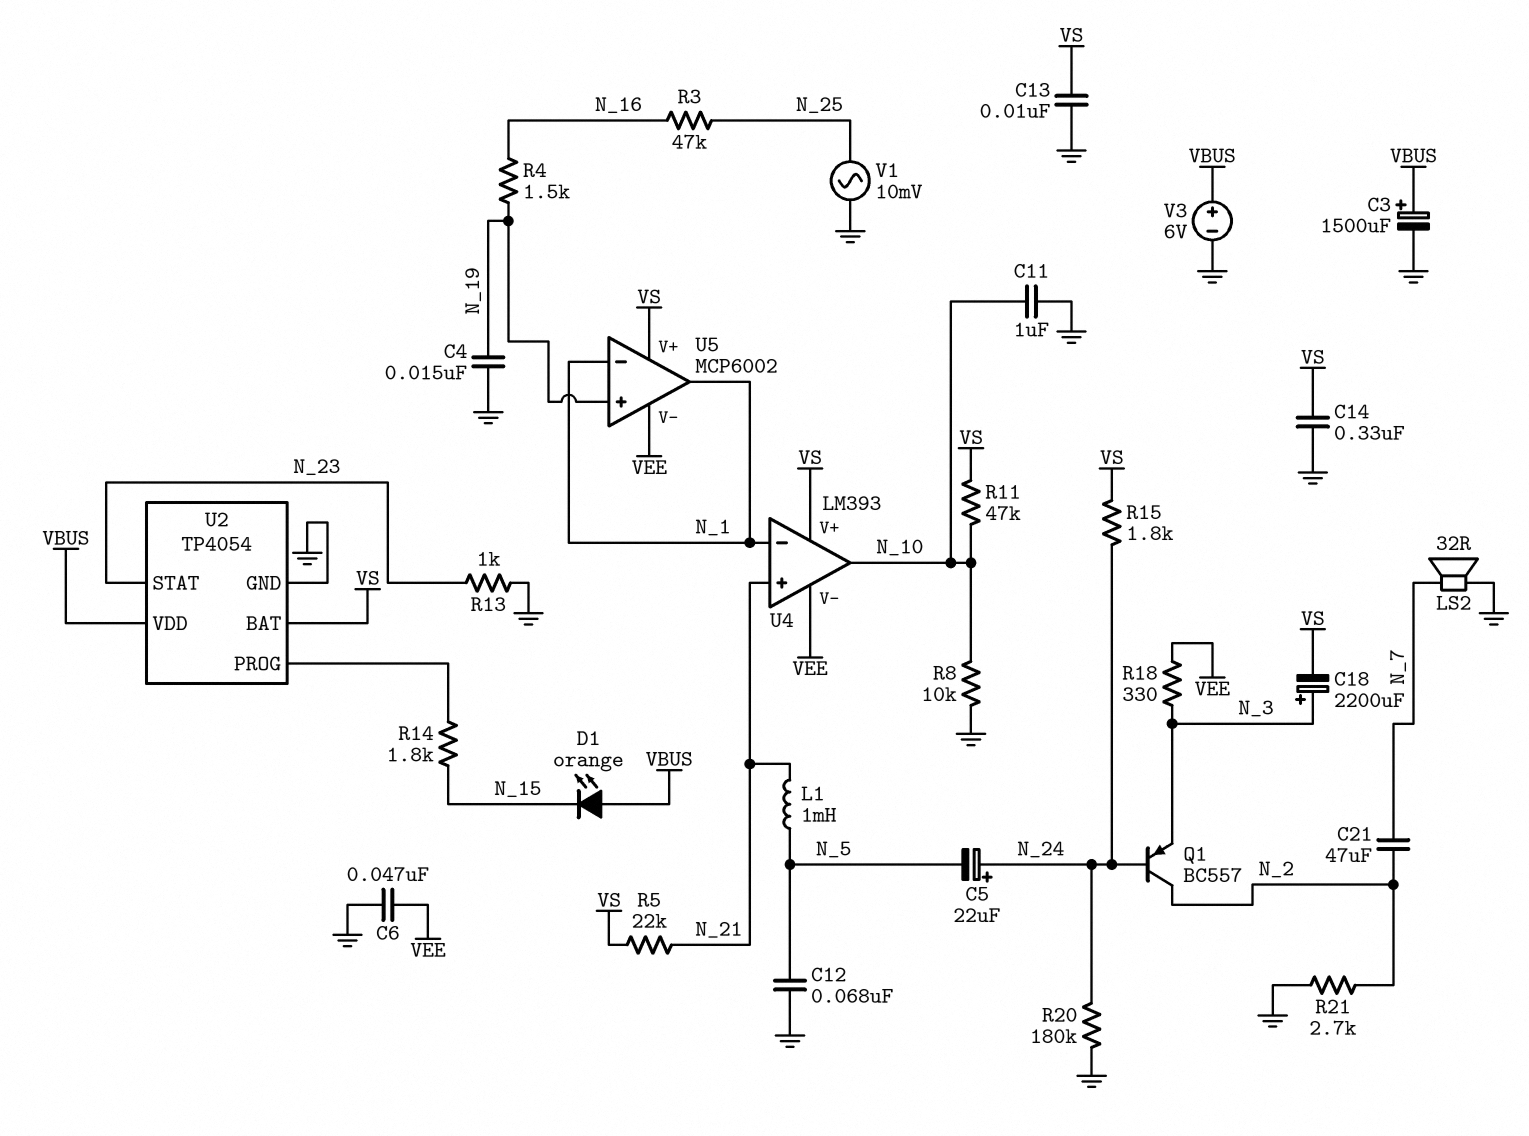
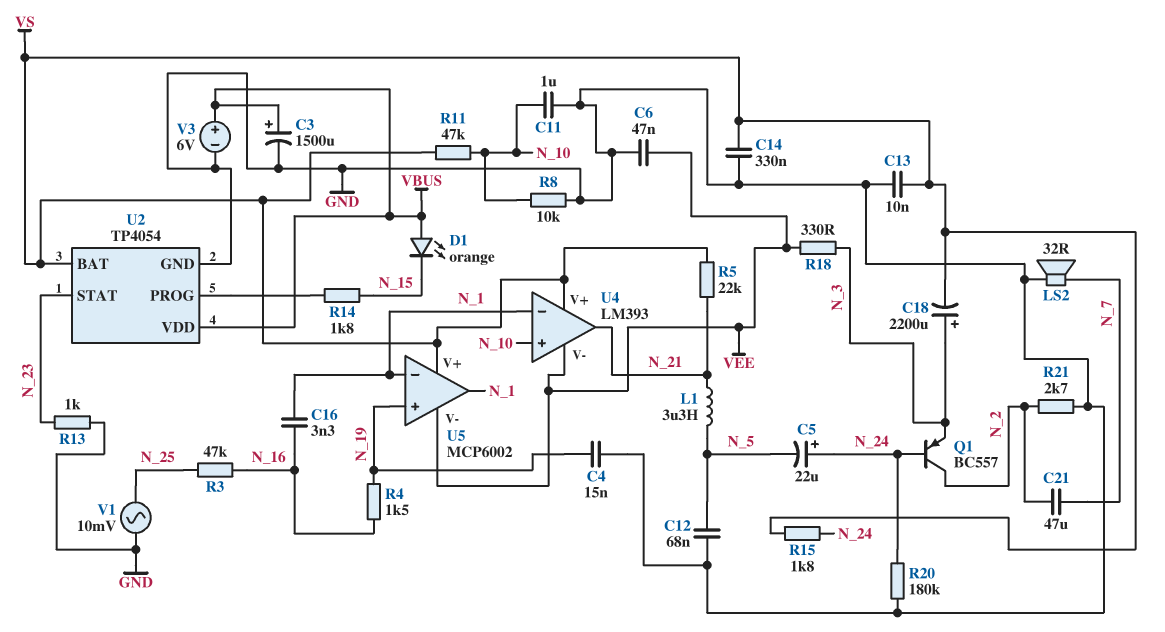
C16: none -> 3.3nF (N_1, N_16)
L1: 1mH (N_5, N_21) -> 3.3uH (N_5, N_21)
U4 pin in+: N_21 -> N_10
U4 pin out: N_10 -> N_21

